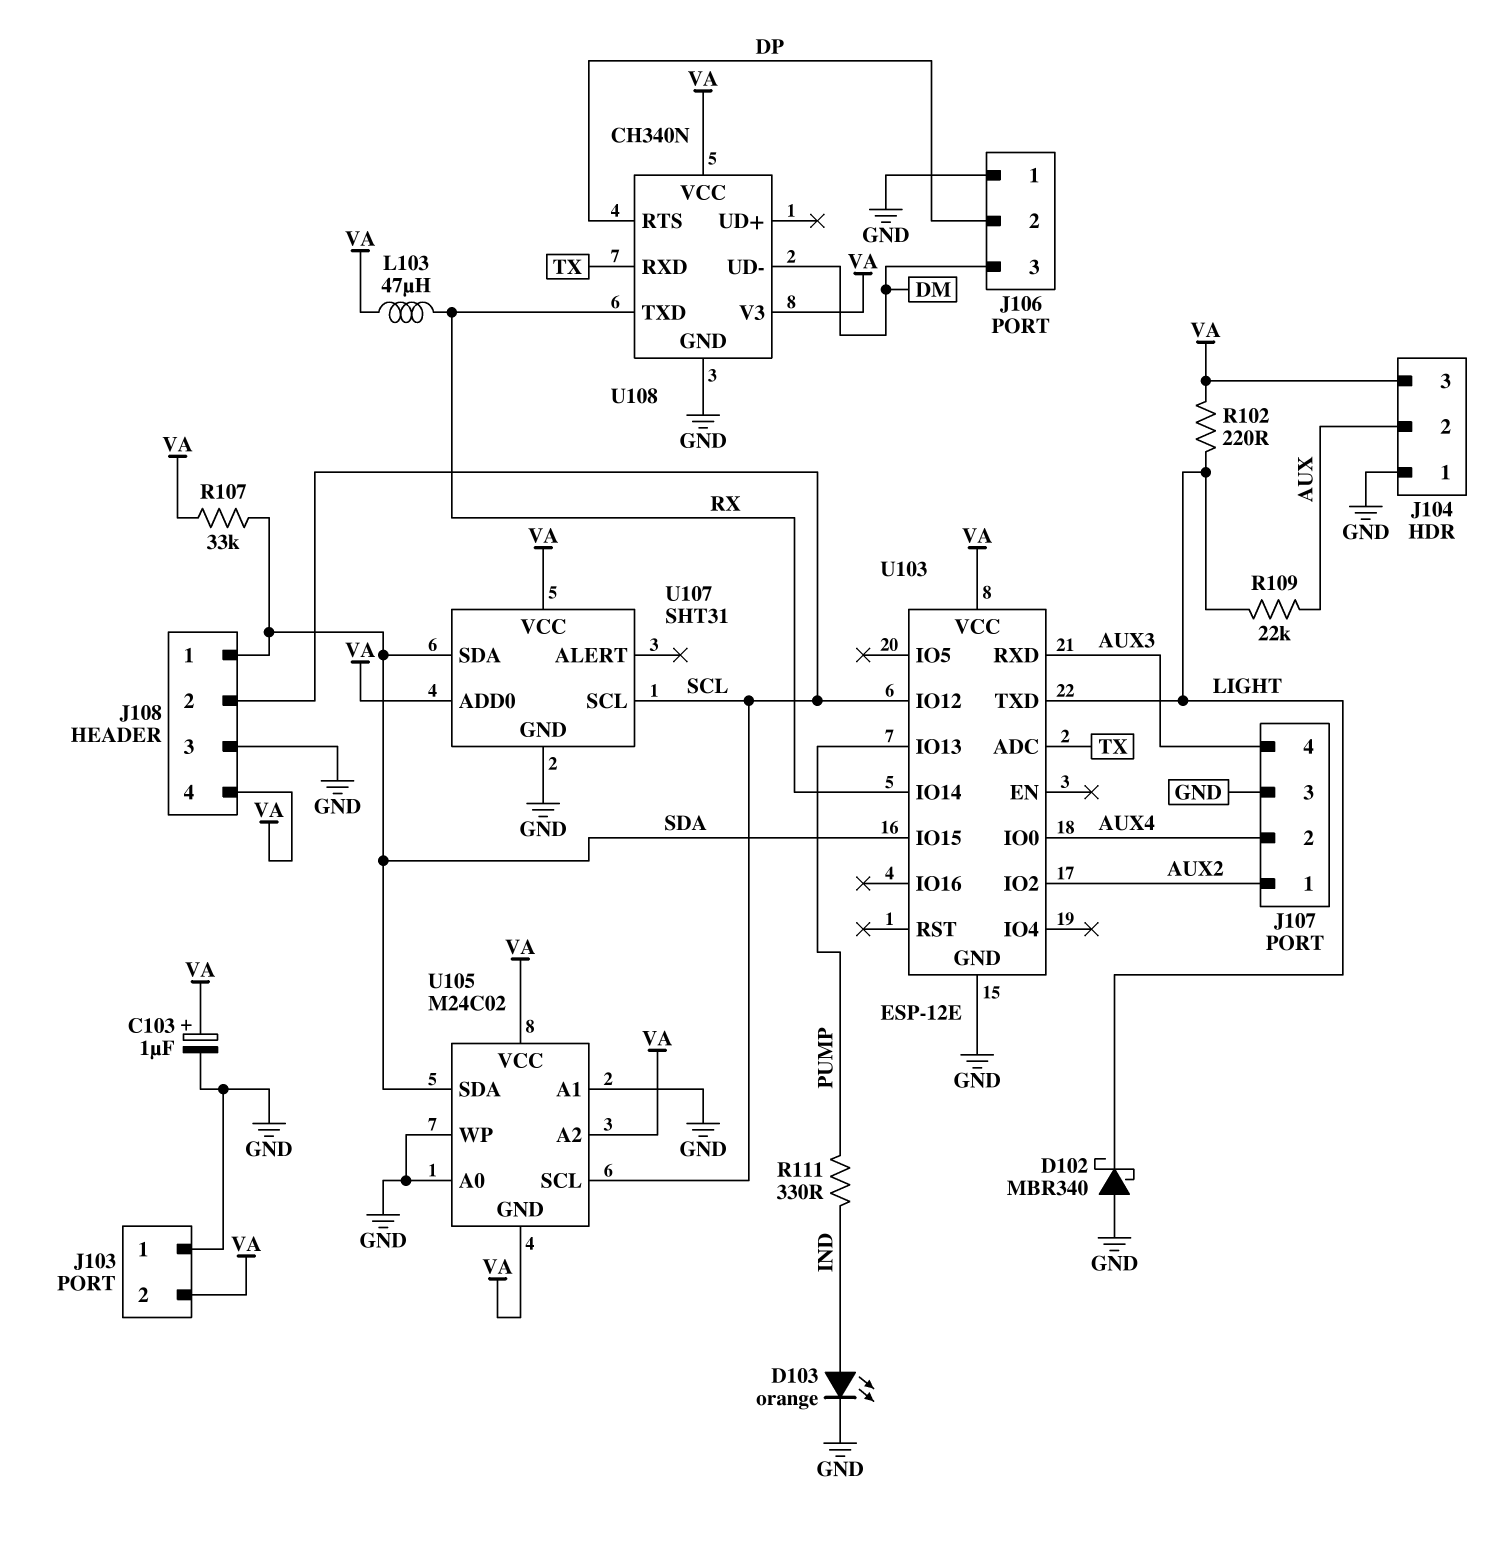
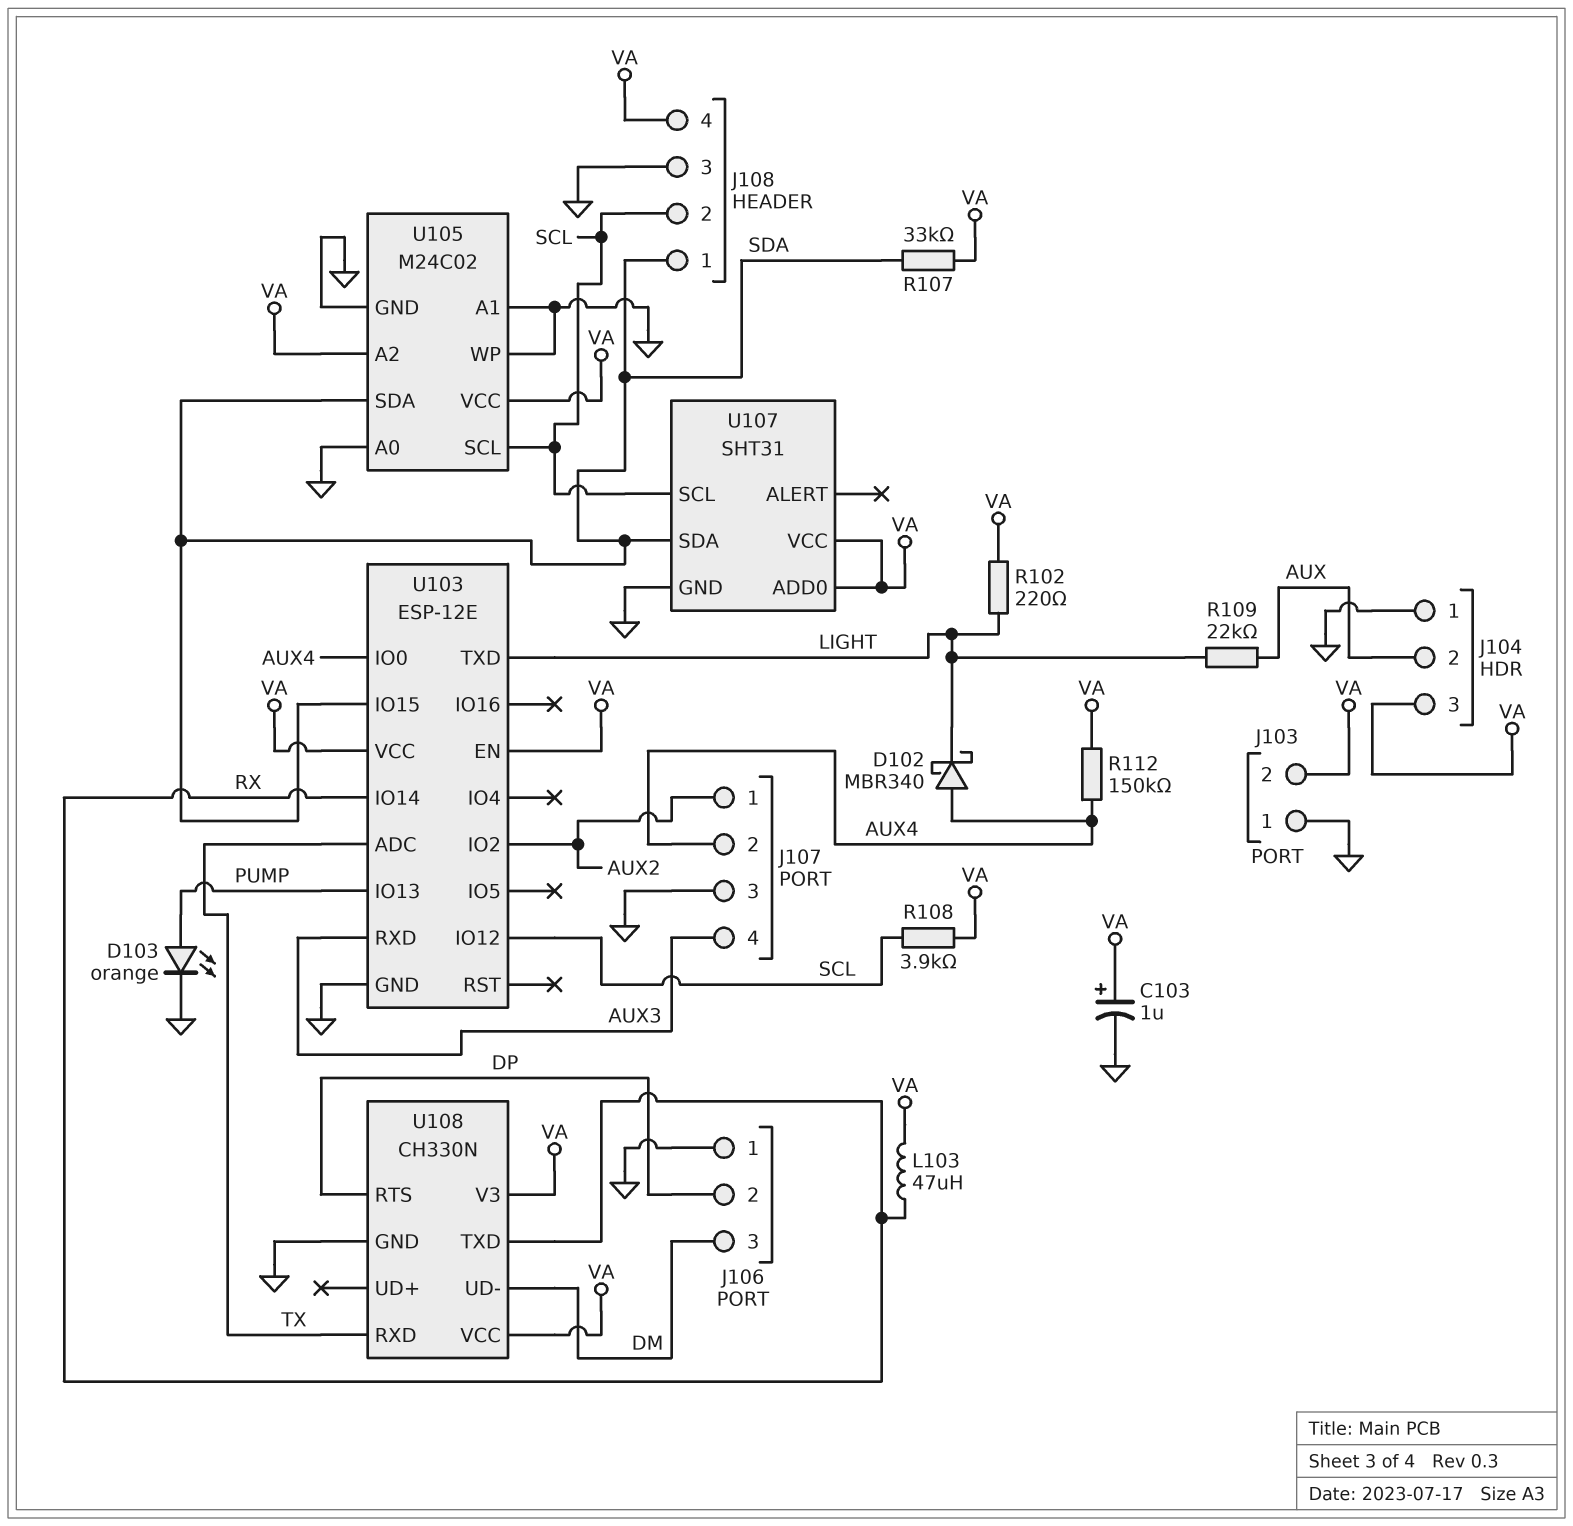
D102: schottky MBR340 (A GND, K LIGHT) -> schottky MBR340 (A AUX4, K LIGHT)
D103: LED orange (A IND, K GND) -> LED orange (A PUMP, K GND)
R108: none -> 3.9k (SCL, VA)
R111: 330 (IND, PUMP) -> none
R112: none -> 150k (AUX4, VA)
U103 pin EN: none -> VA
U105 pin GND: VA -> GND
U108: CH340N -> CH330N

